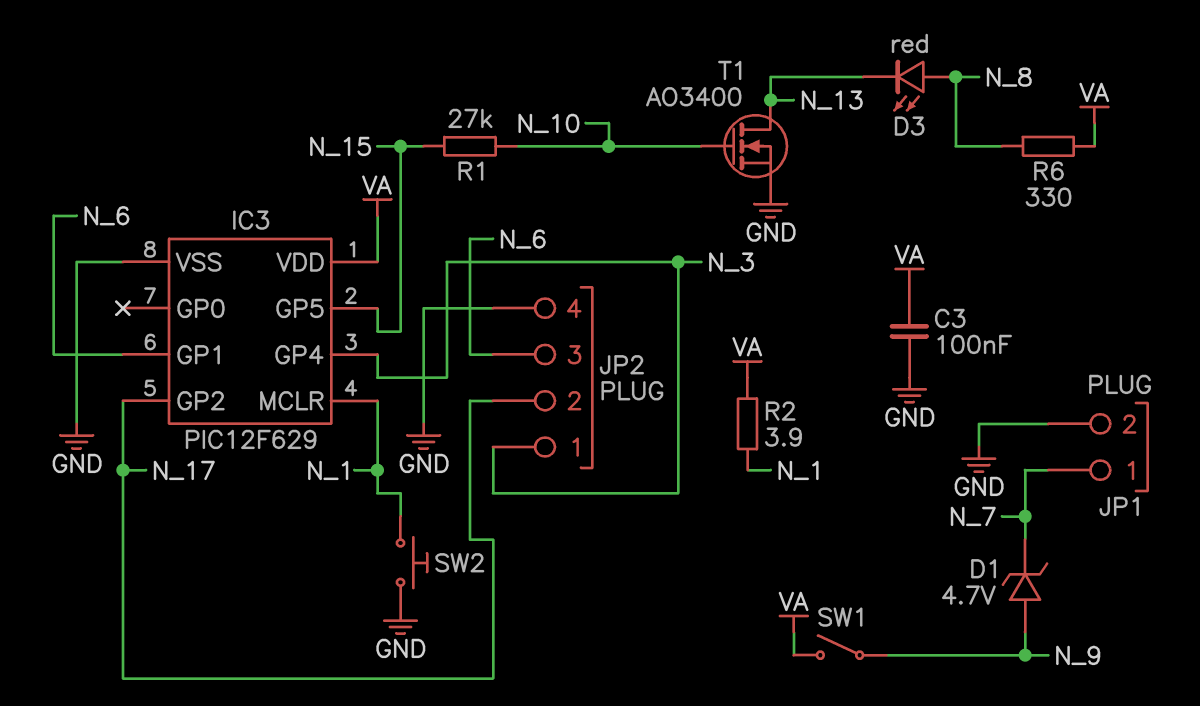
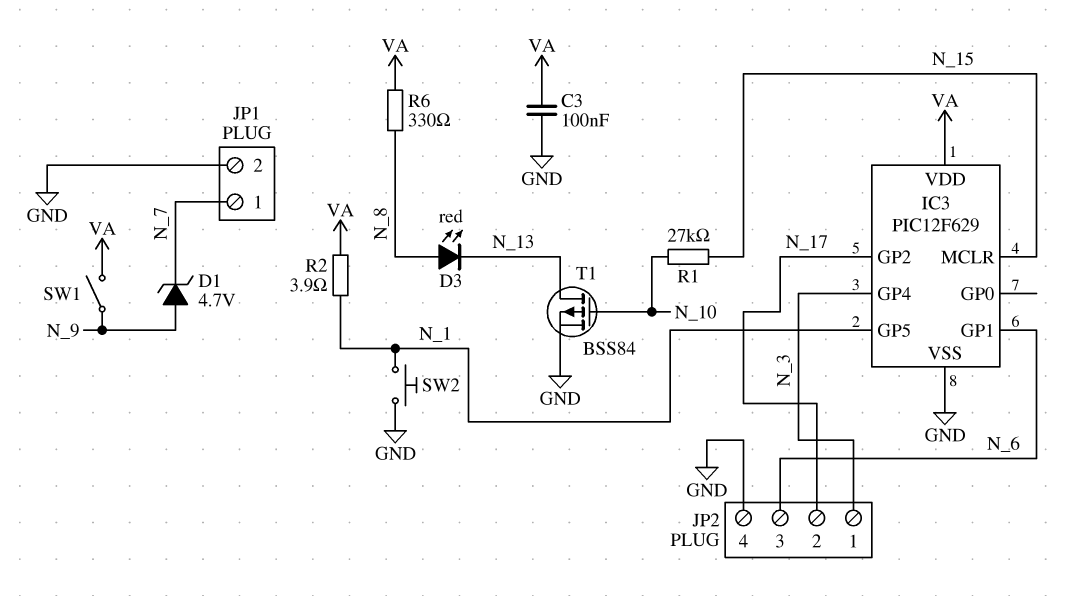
IC3 pin GP5: N_15 -> N_1
IC3 pin MCLR: N_1 -> N_15
T1: NMOS AO3400 (G N_10, D N_13, S GND) -> PMOS BSS84 (G N_10, D N_13, S GND)

